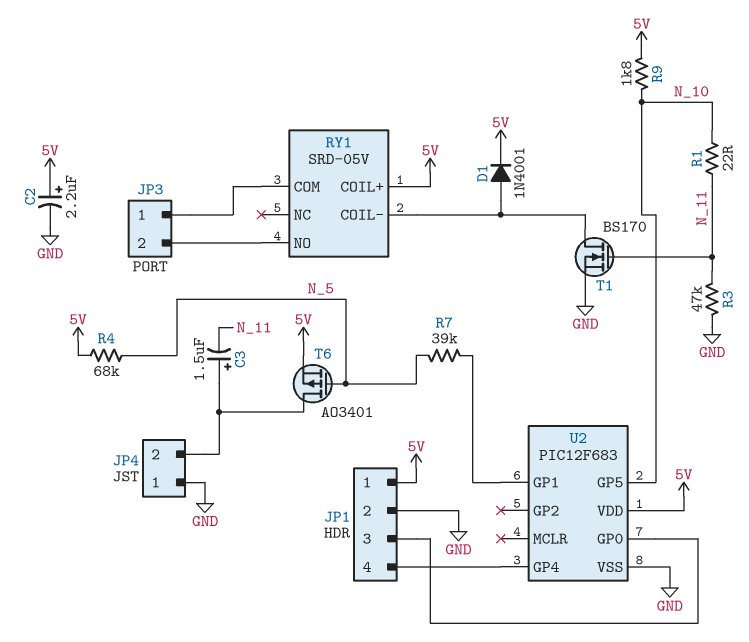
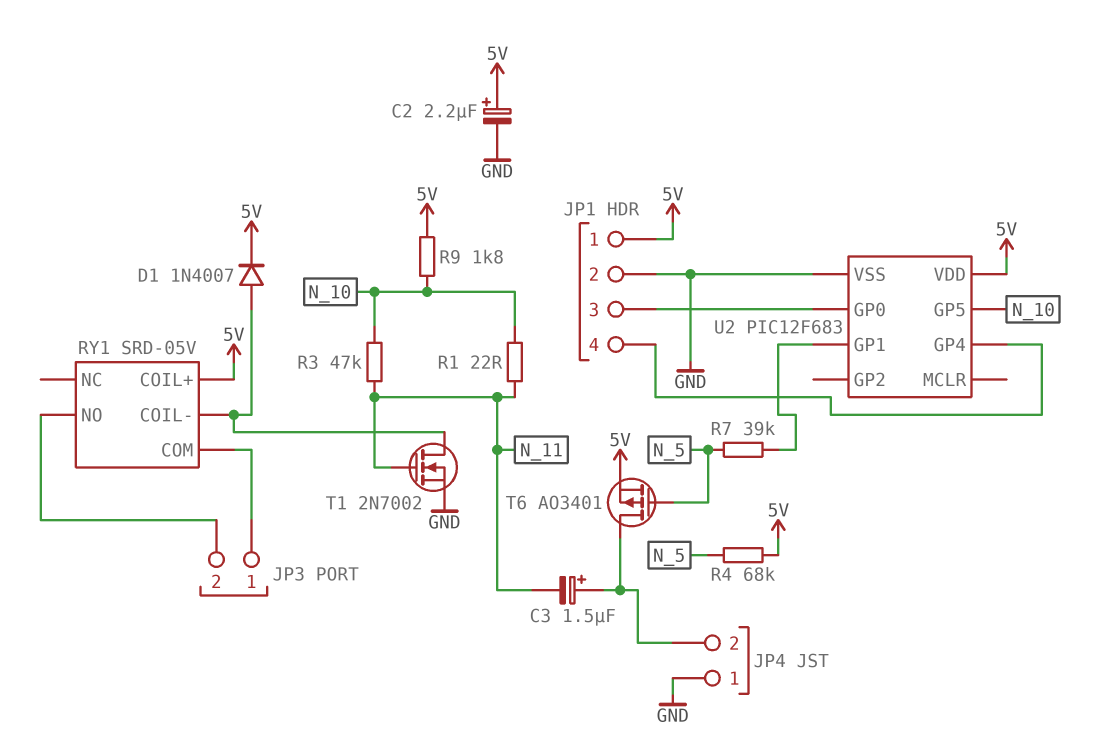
D1: diode 1N4001 (A RY1/COIL-, K 5V) -> diode 1N4007 (A RY1/COIL-, K 5V)
R3: 47k (GND, N_11) -> 47k (N_10, N_11)
T1: NMOS BS170 (G N_11, D RY1/COIL-, S GND) -> NMOS 2N7002 (G N_11, D RY1/COIL-, S GND)

